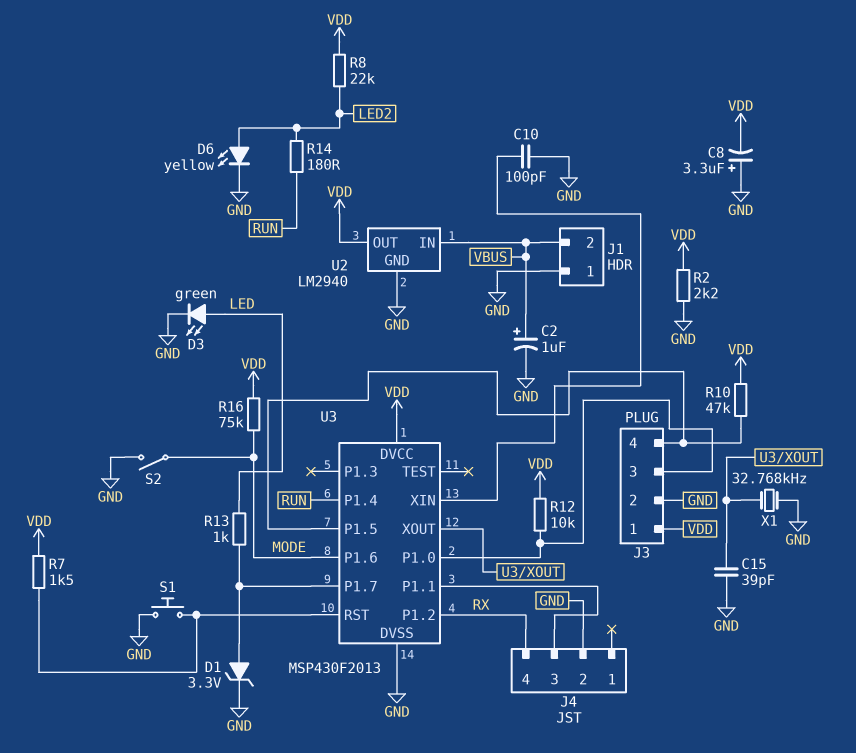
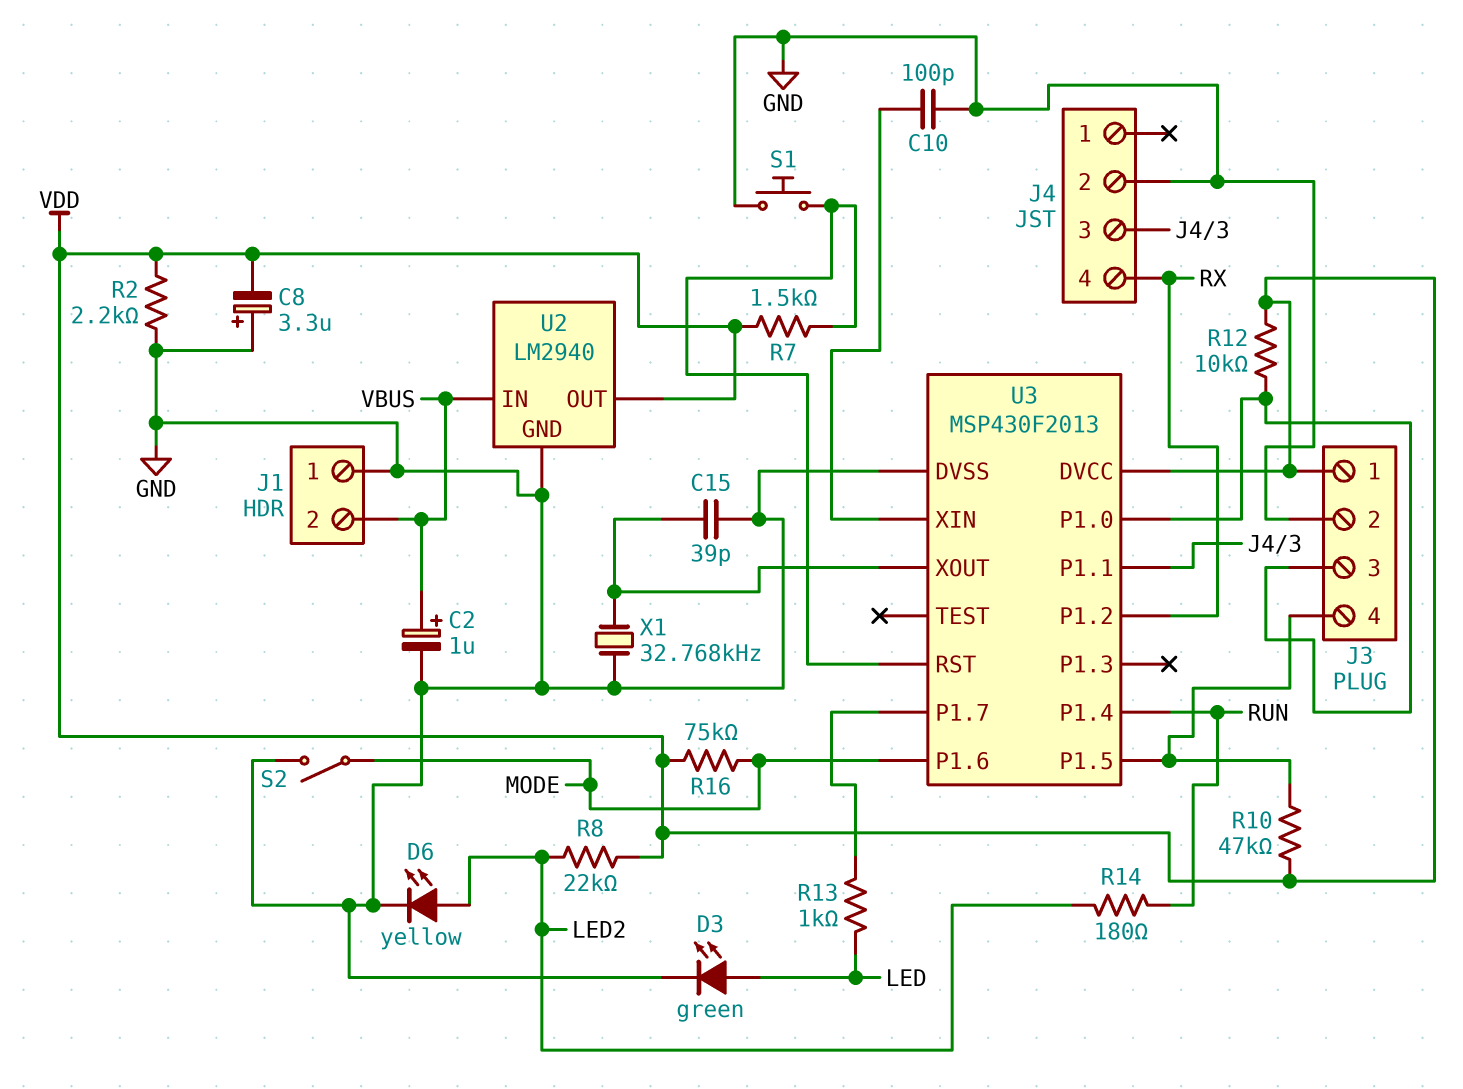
D1: zener 3.3V (A U3/P1.7, K GND) -> none

